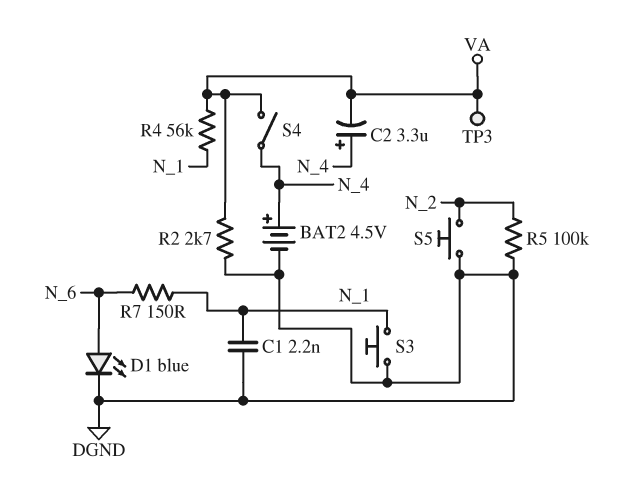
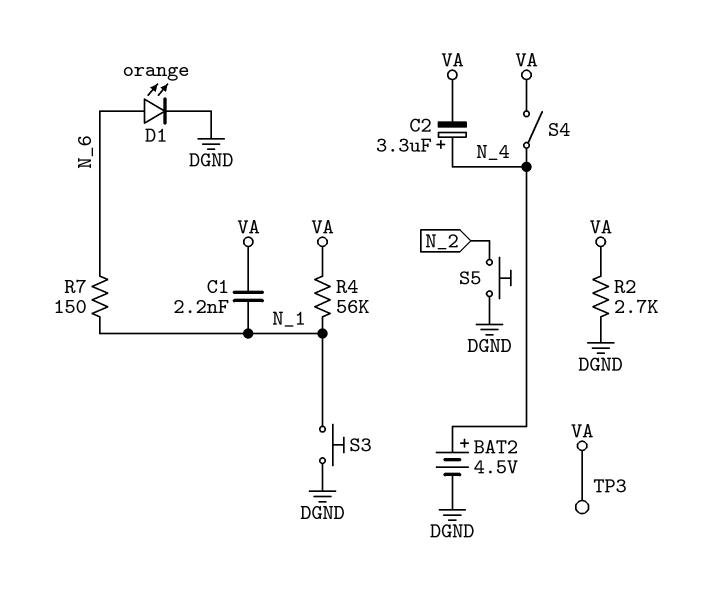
C1: 2.2nF (DGND, N_1) -> 2.2nF (N_1, VA)
D1: LED blue (A N_6, K DGND) -> LED orange (A N_6, K DGND)
R5: 100k (DGND, N_2) -> none

